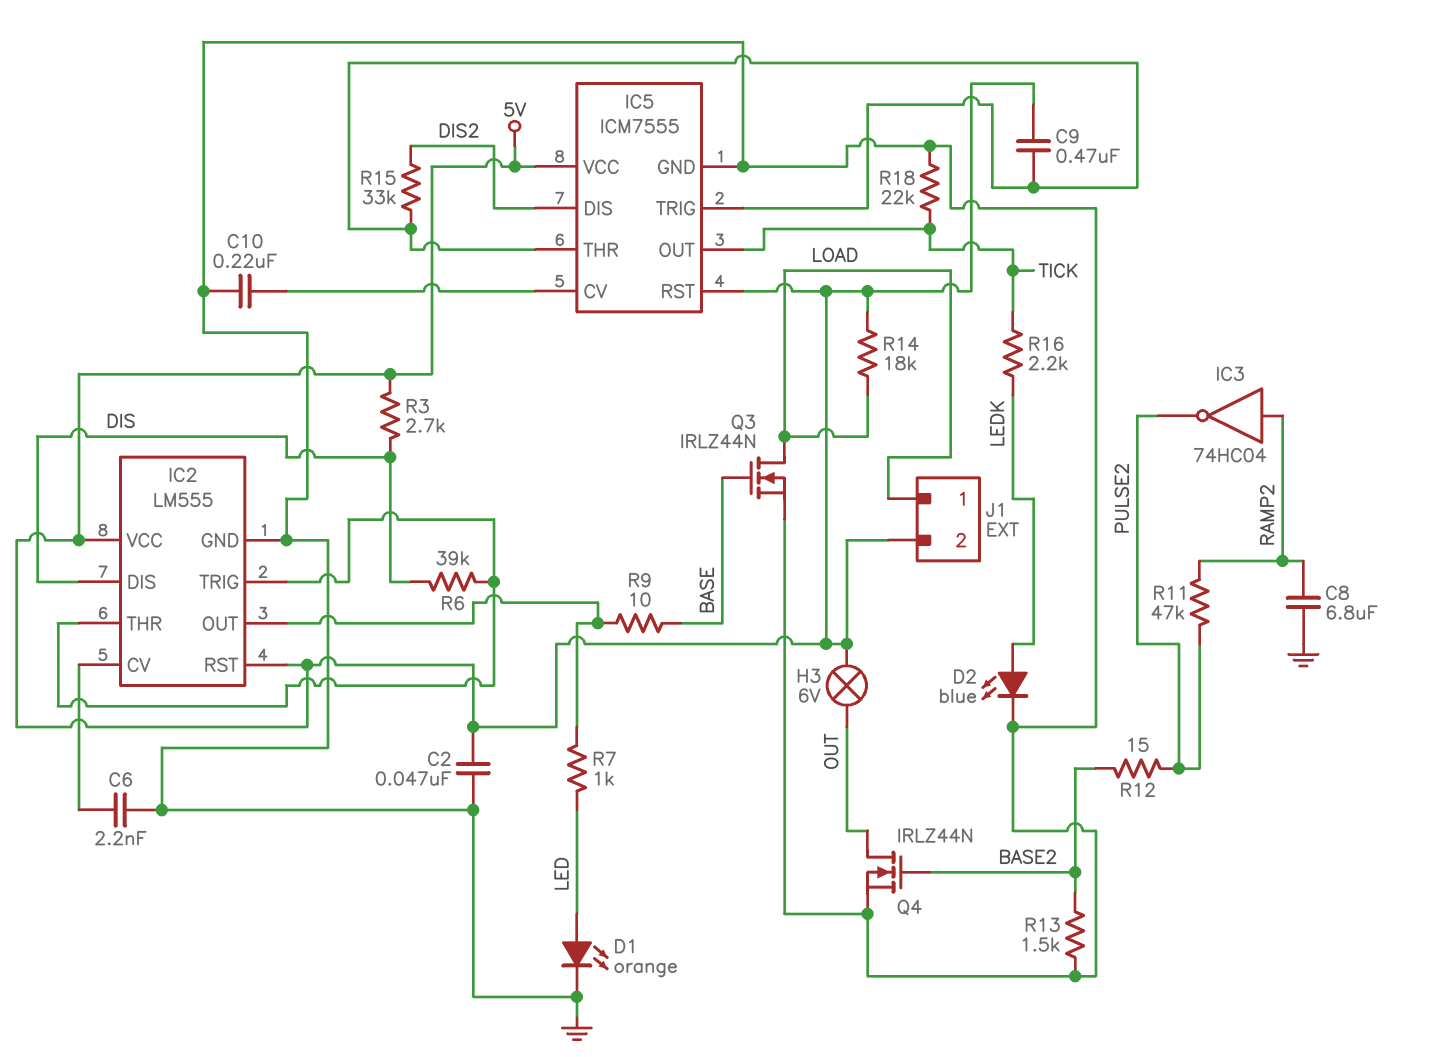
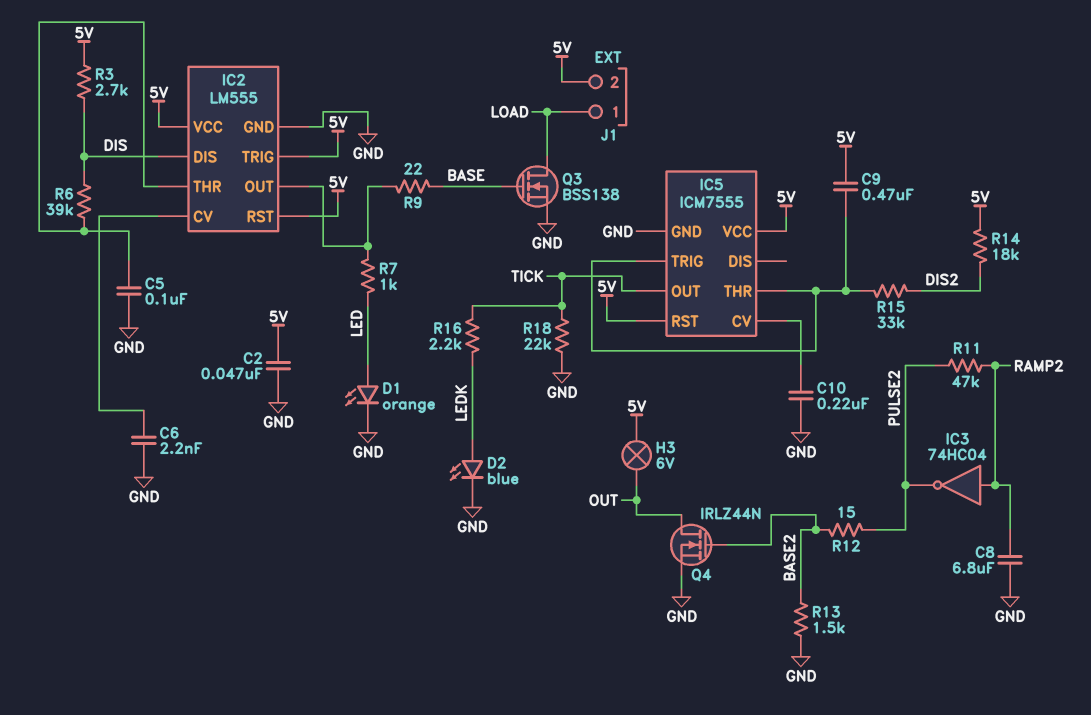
C5: none -> 100nF (GND, IC2/THR)
IC2 pin TRIG: IC2/THR -> 5V
IC5 pin DIS: DIS2 -> none
Q3: NMOS IRLZ44N (G BASE, D LOAD, S GND) -> NMOS BSS138 (G BASE, D LOAD, S GND)
R9: 10 (BASE, IC2/OUT) -> 22 (BASE, IC2/OUT)
R14: 18k (5V, LOAD) -> 18k (5V, DIS2)

